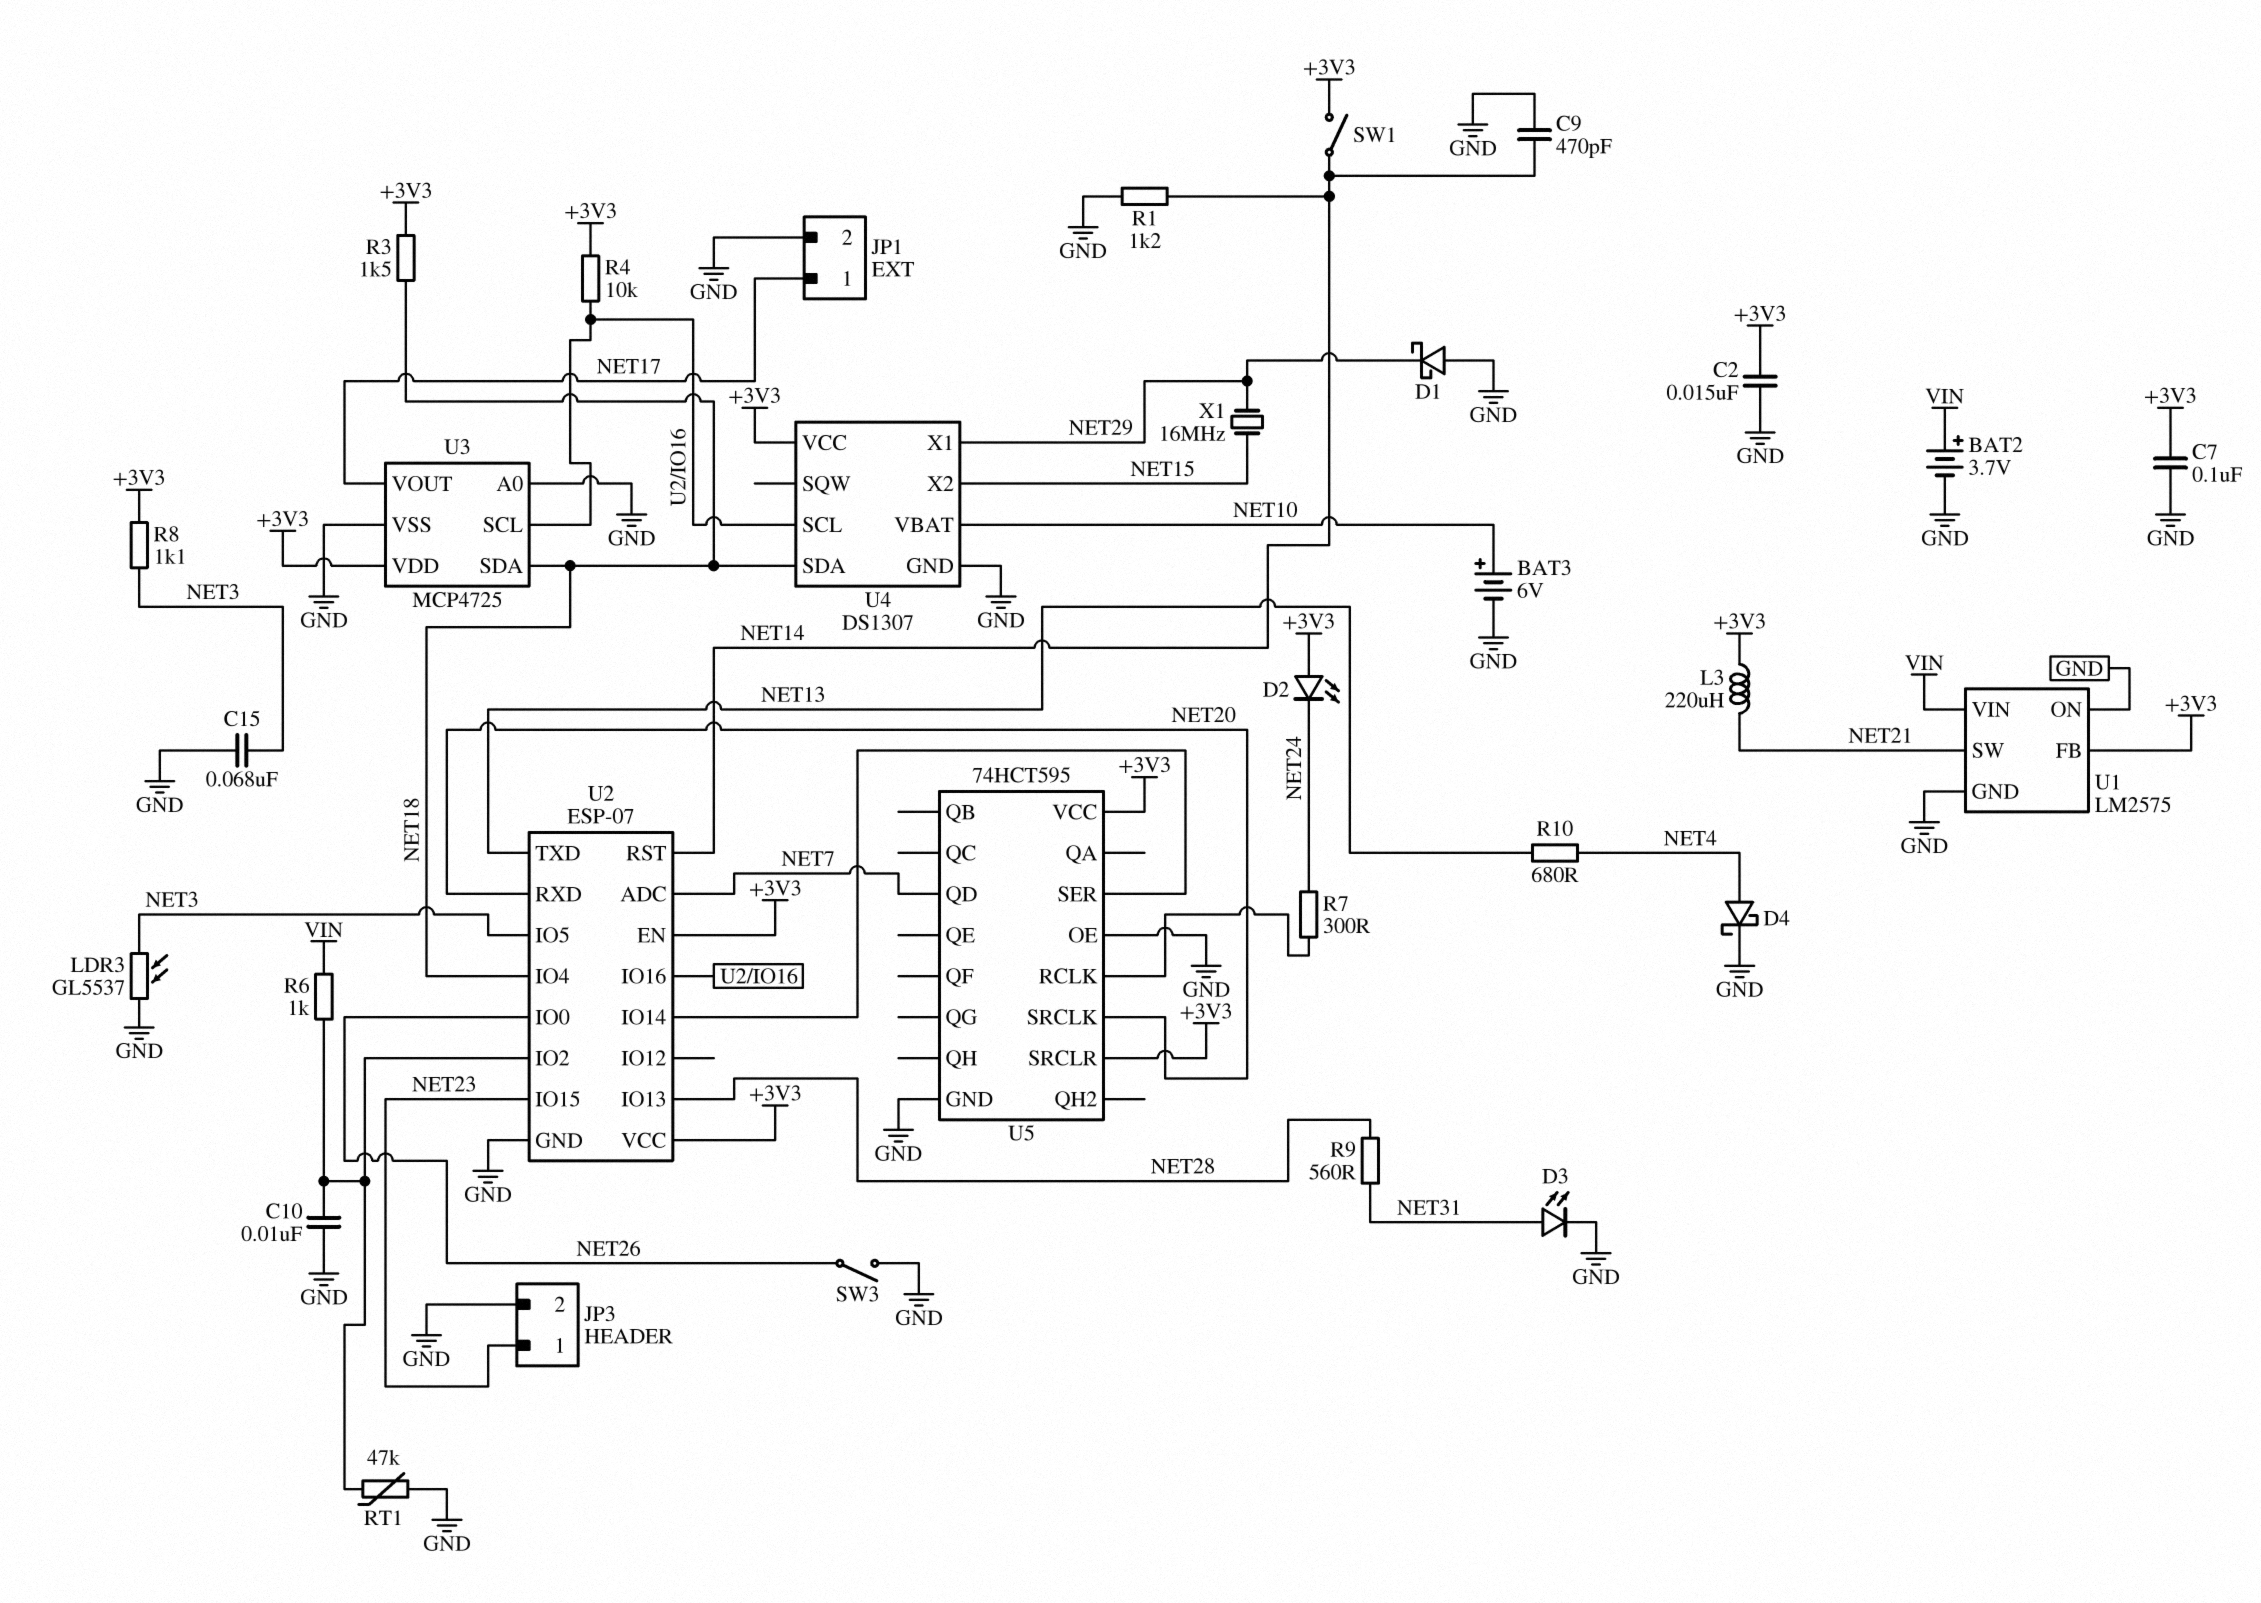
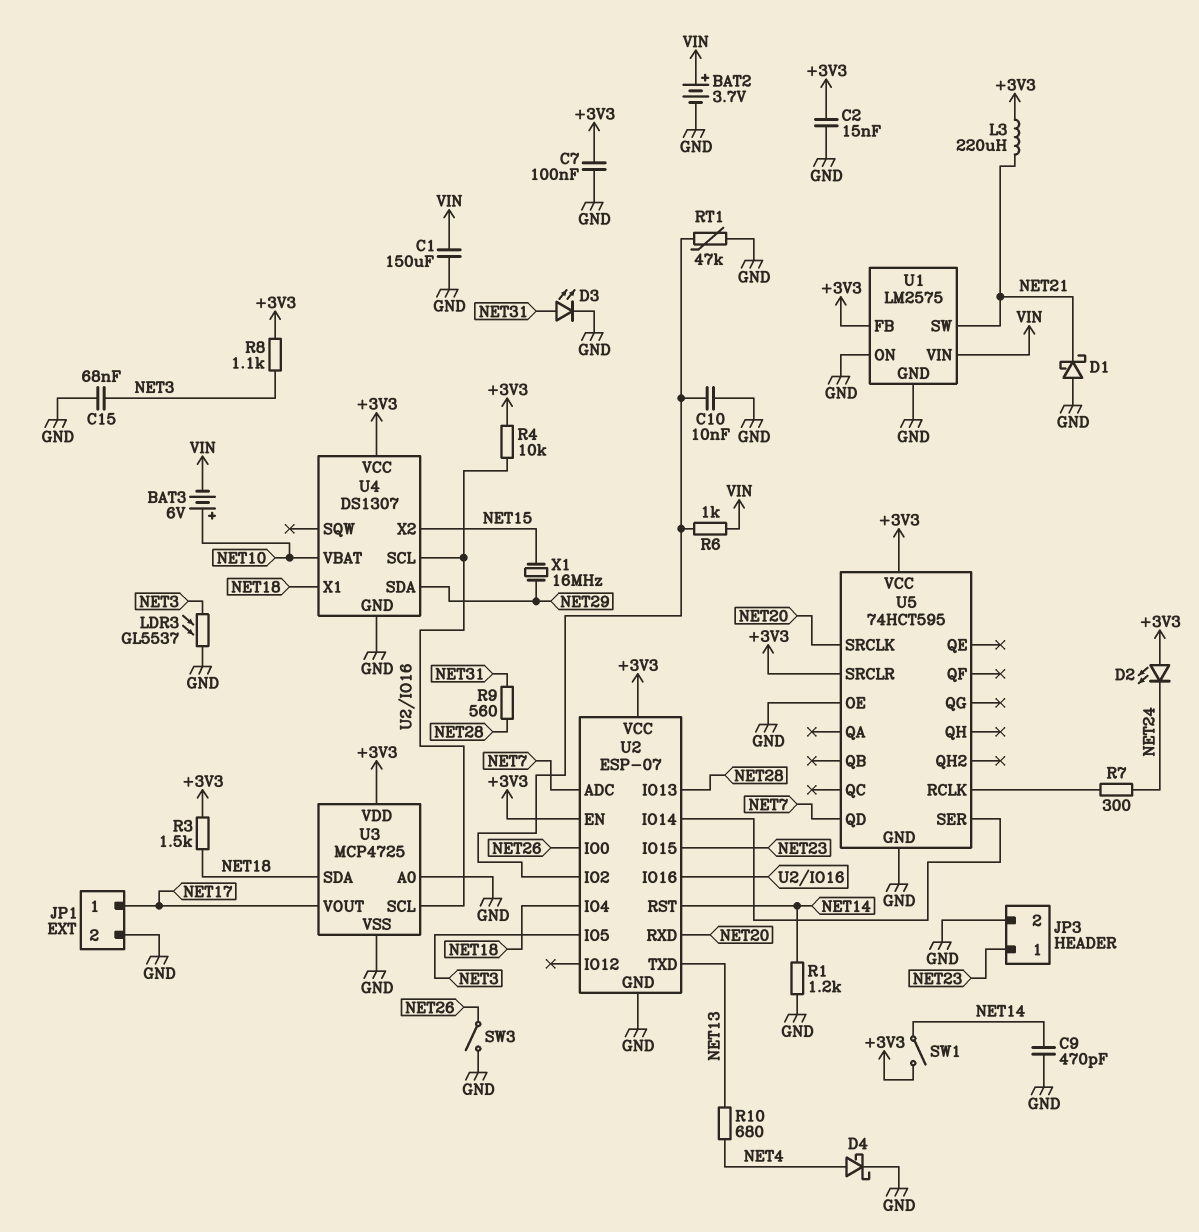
BAT3: 6V (plus NET10, minus GND) -> 6V (plus NET10, minus VIN)
C1: none -> 150uF (GND, VIN)
D1: schottky (A GND, K NET29) -> schottky (A GND, K NET21)
U4 pin SDA: NET18 -> NET29
U4 pin X1: NET29 -> NET18

